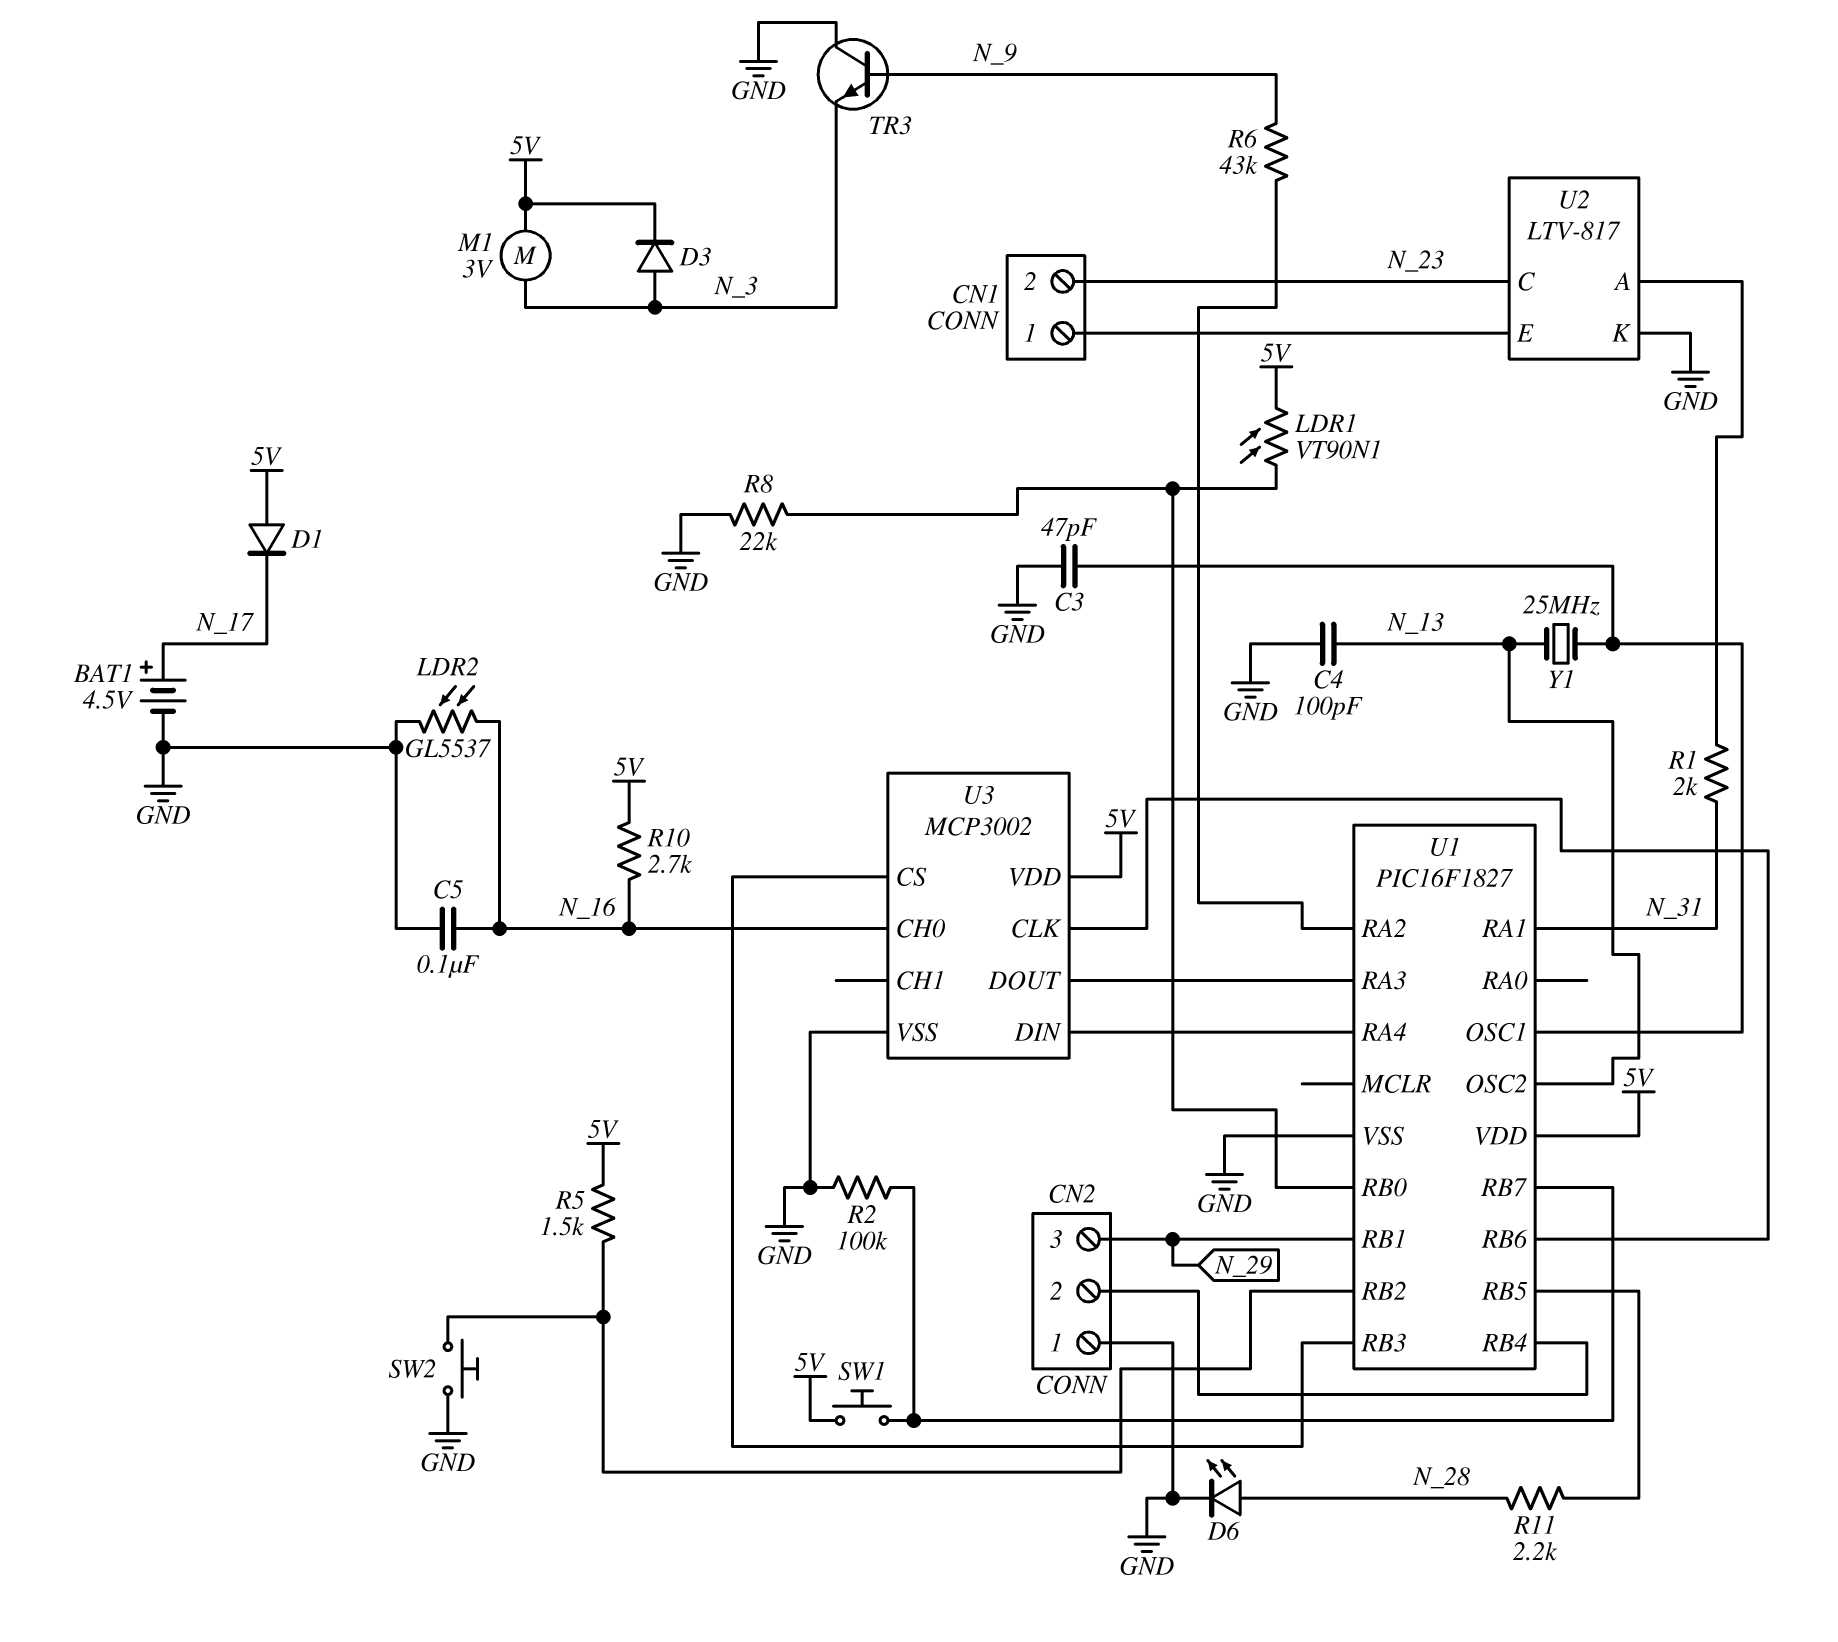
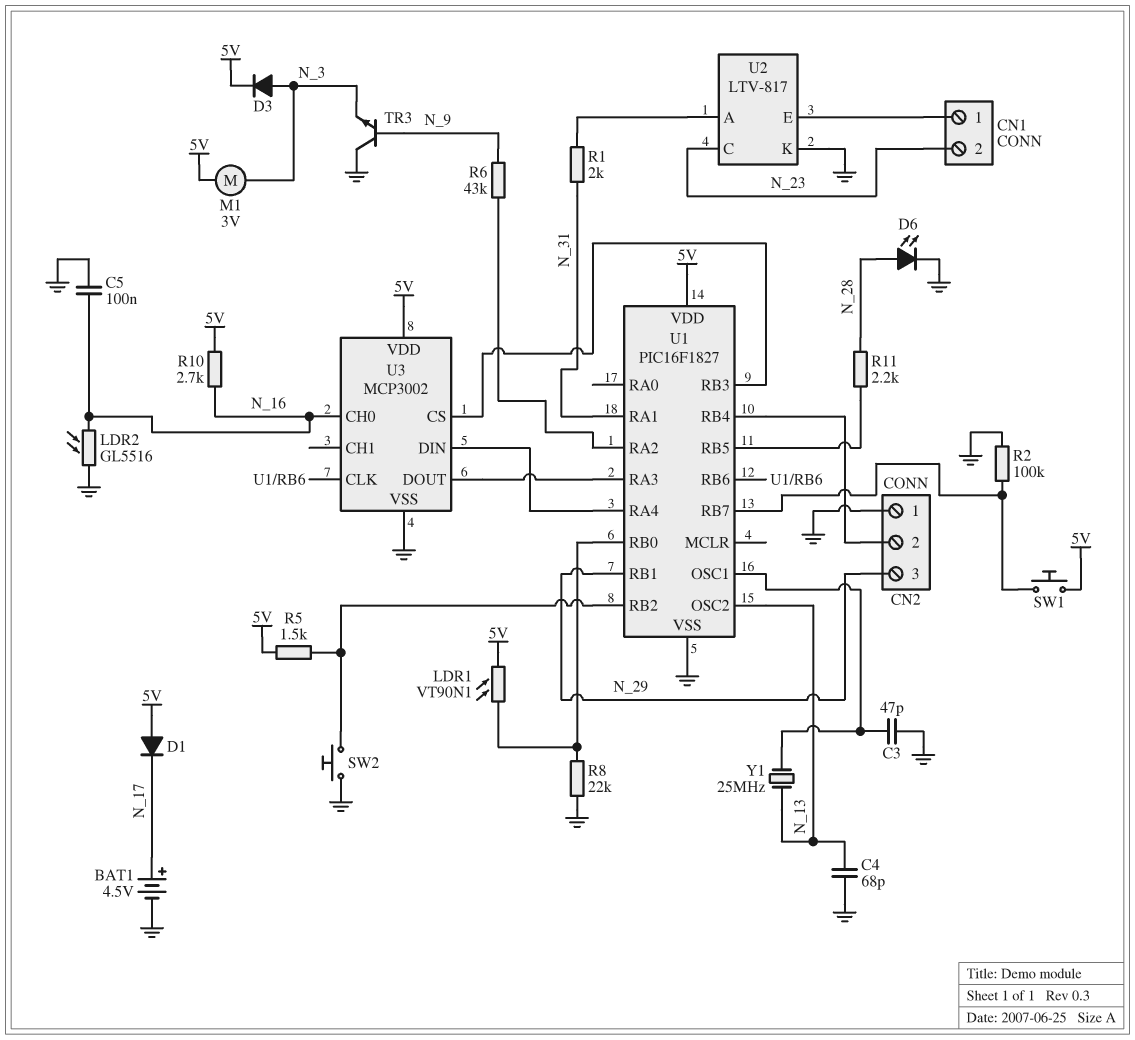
C4: 100pF (GND, N_13) -> 68pF (GND, N_13)
LDR2: GL5537 (GND, N_16) -> GL5516 (GND, N_16)

